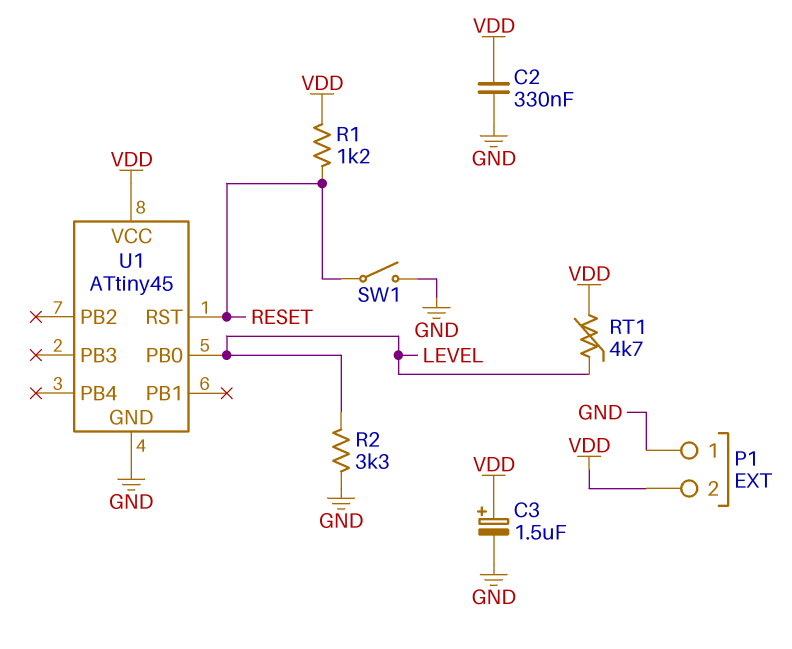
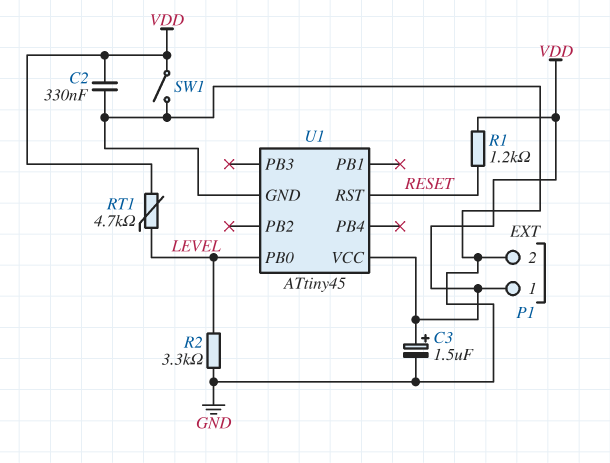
P1 pin 1: GND -> VDD
P1 pin 2: VDD -> GND
SW1: switch (GND, RESET) -> switch (GND, VDD)

